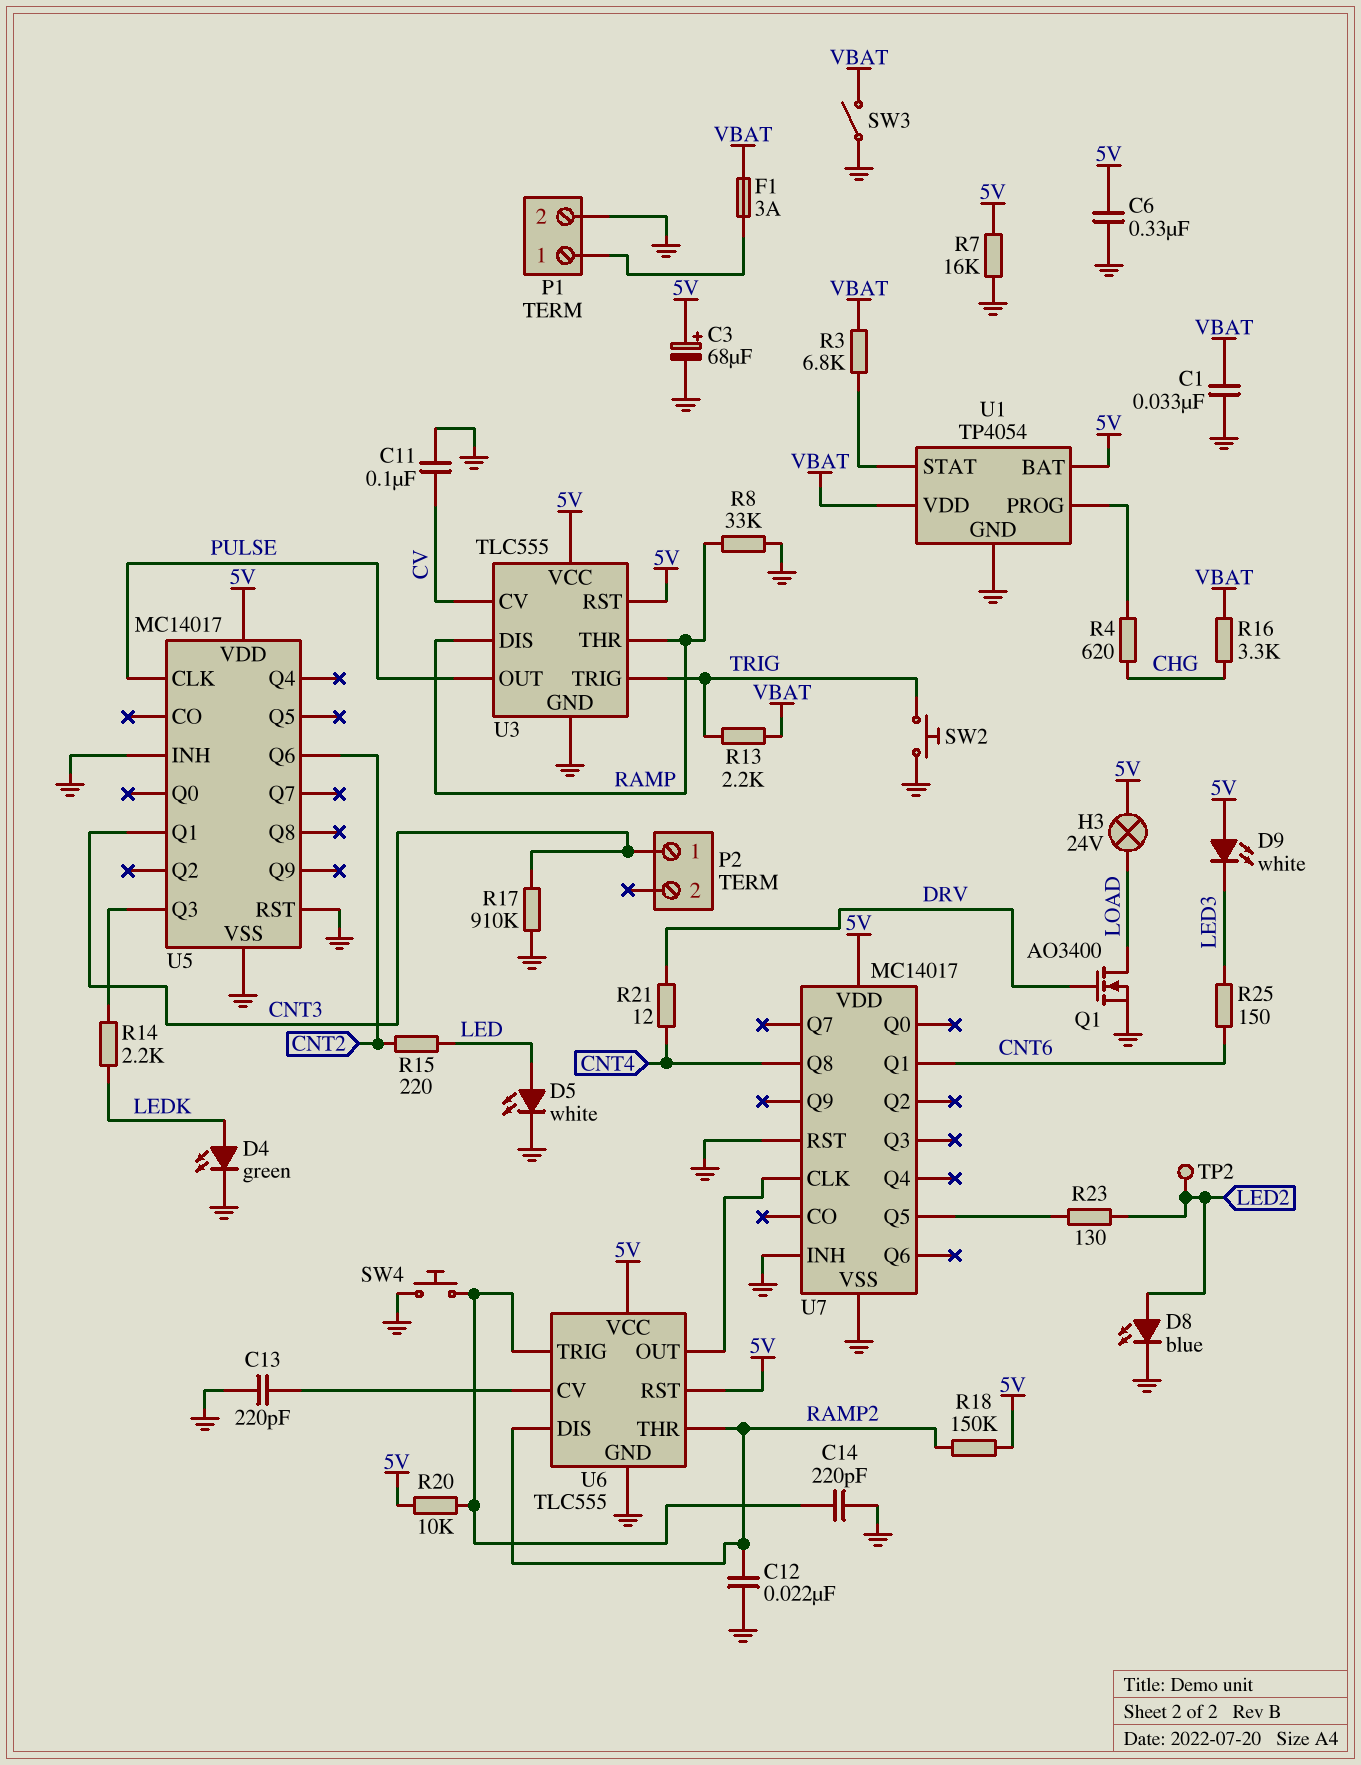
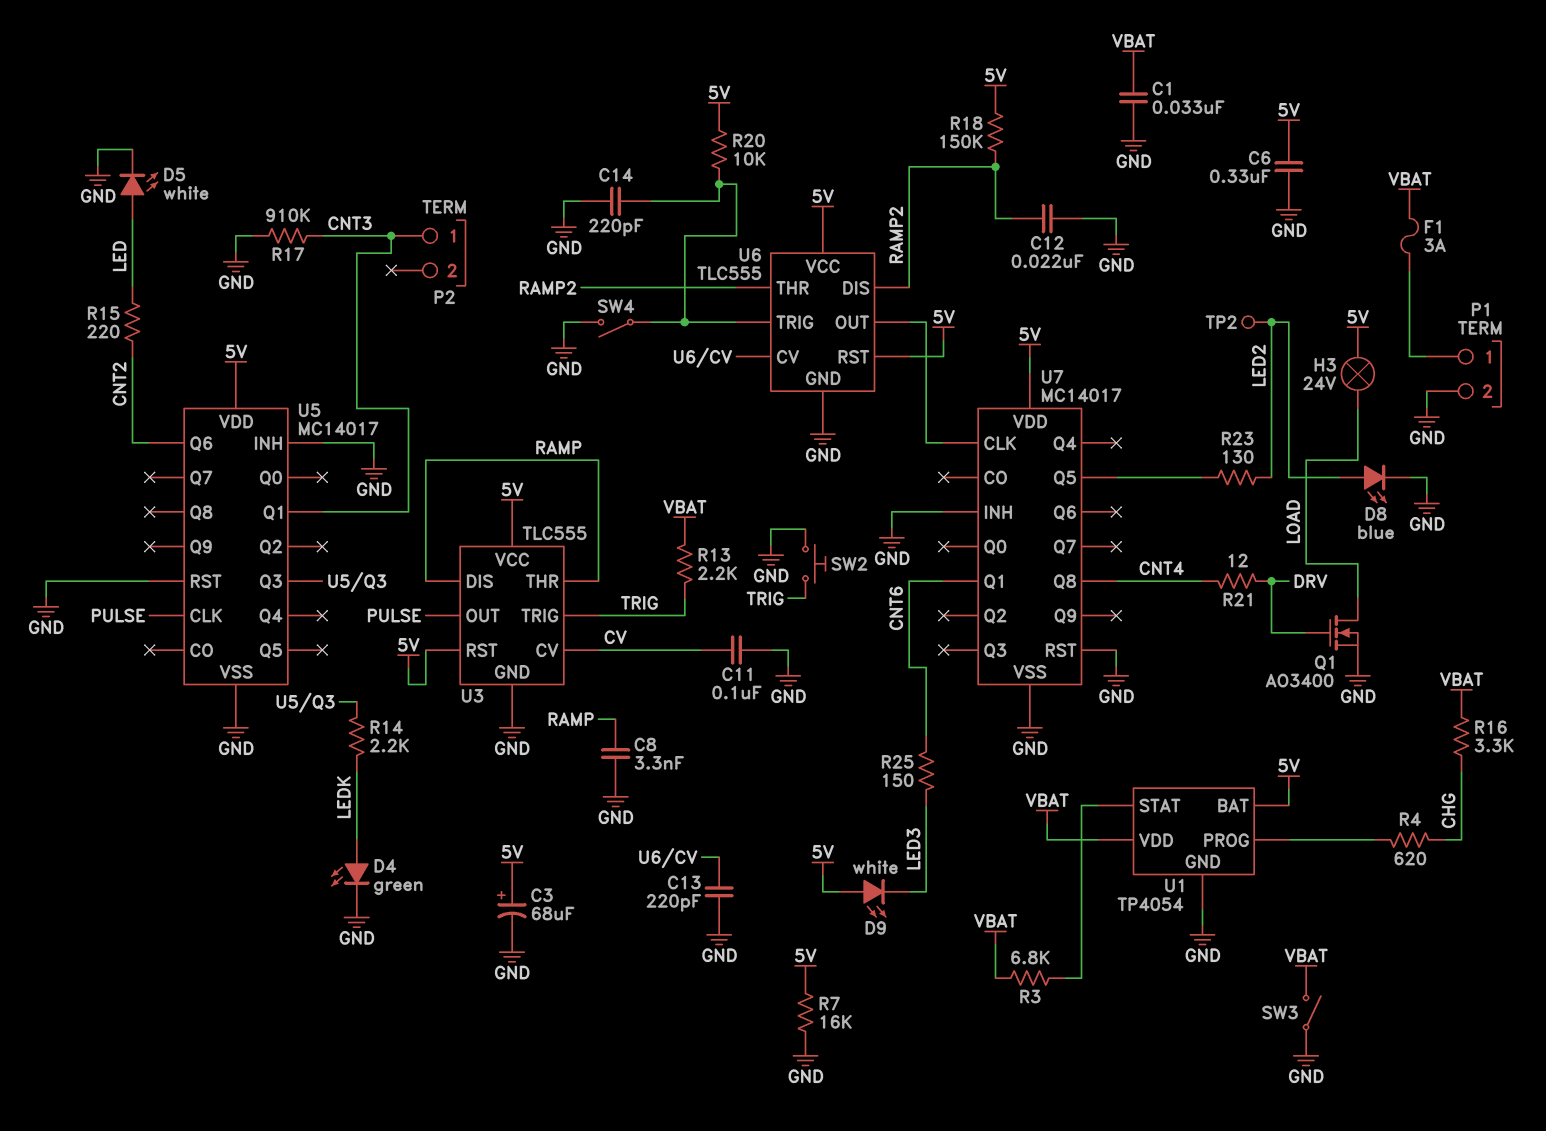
C8: none -> 3.3nF (GND, RAMP)
R8: 33k (GND, RAMP) -> none
SW4: button (GND, U6/TRIG) -> switch (GND, U6/TRIG)

